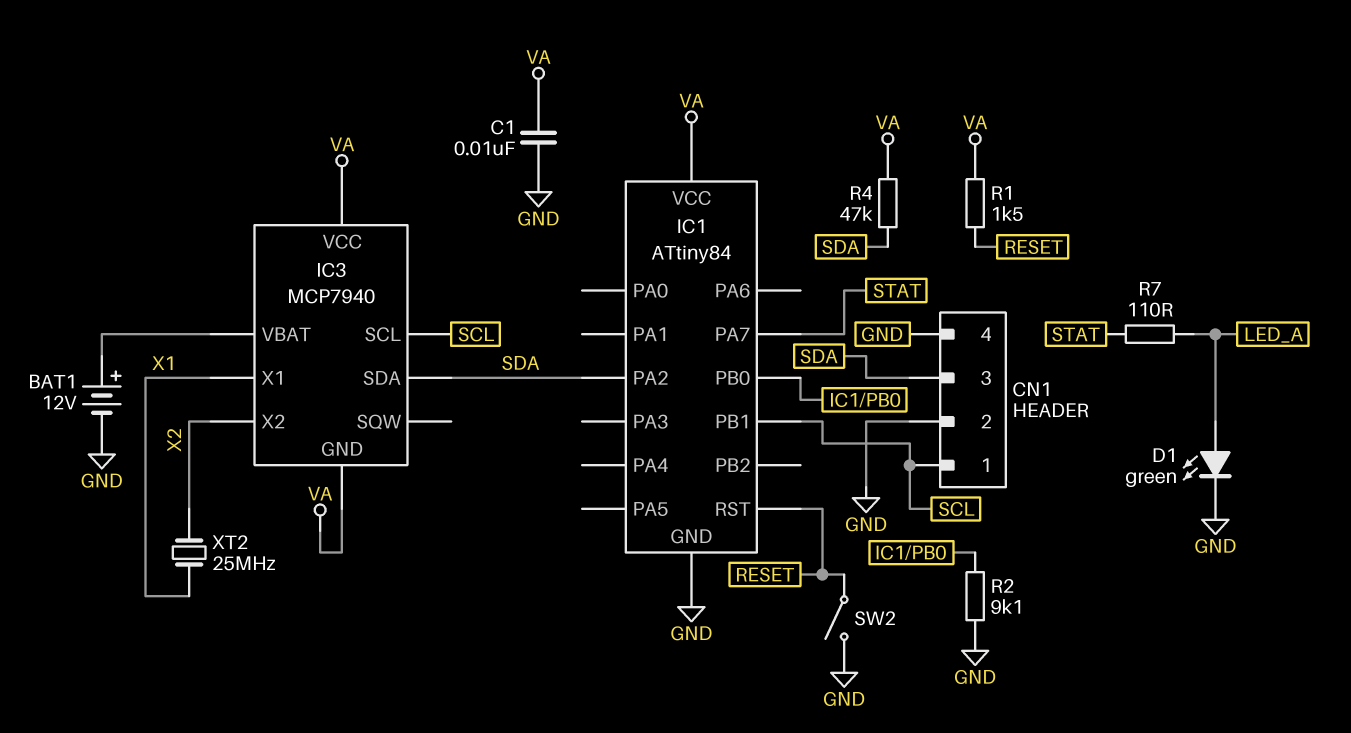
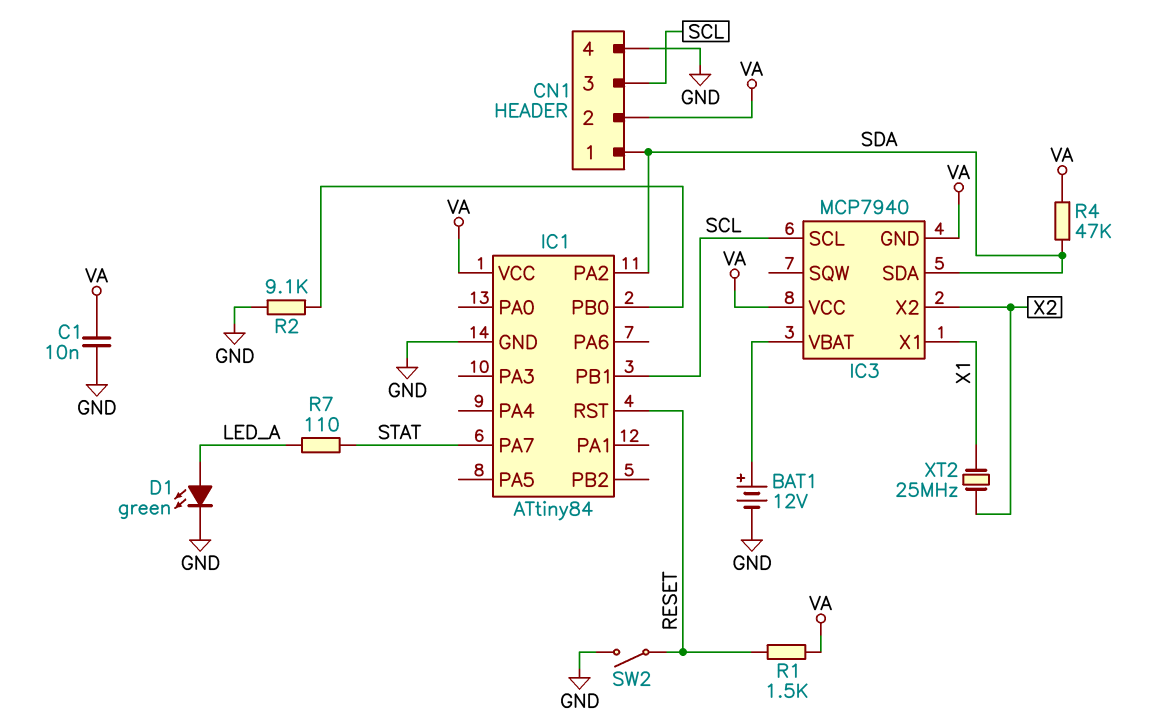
CN1 pin 1: SCL -> SDA
CN1 pin 2: GND -> VA
CN1 pin 3: SDA -> SCL

